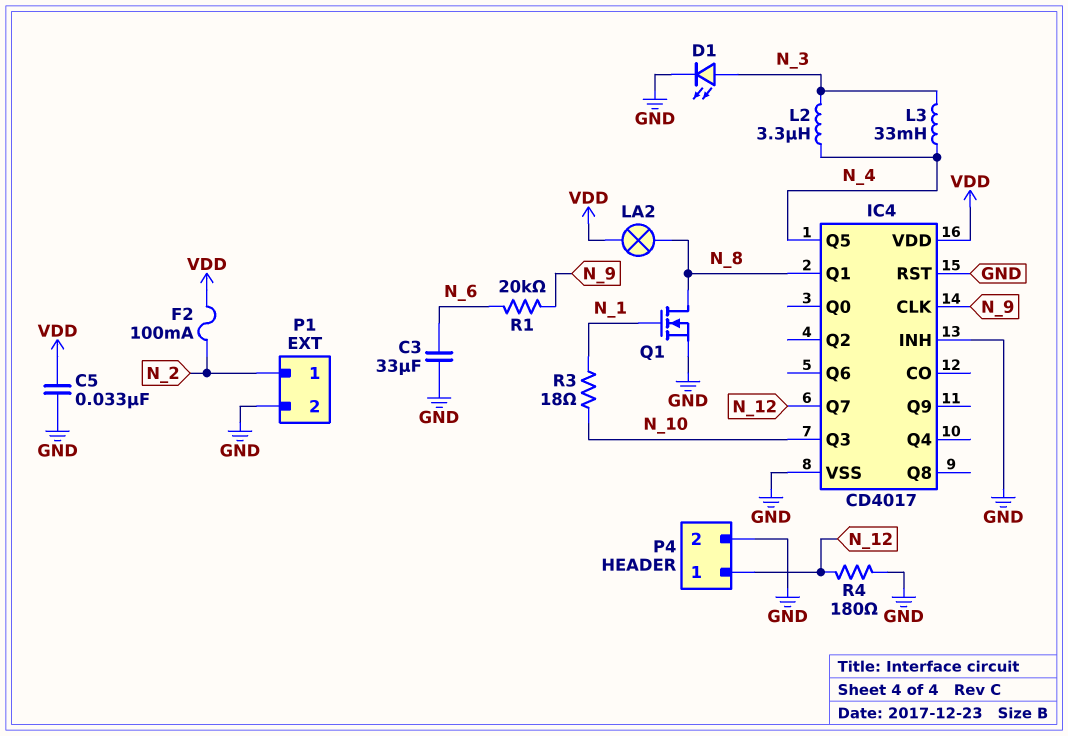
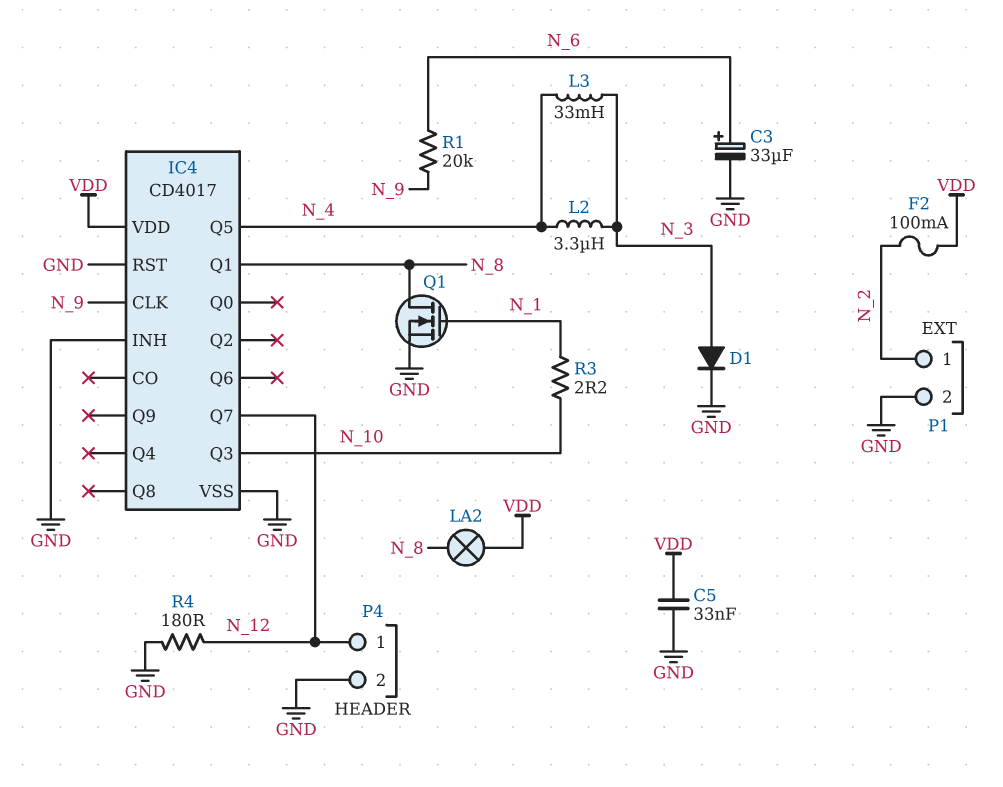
C3: 33uF (GND, N_6) -> 33uF (plus N_6, minus GND)
D1: LED (A N_3, K GND) -> diode (A N_3, K GND)
R3: 18 (N_1, N_10) -> 2.2 (N_1, N_10)

